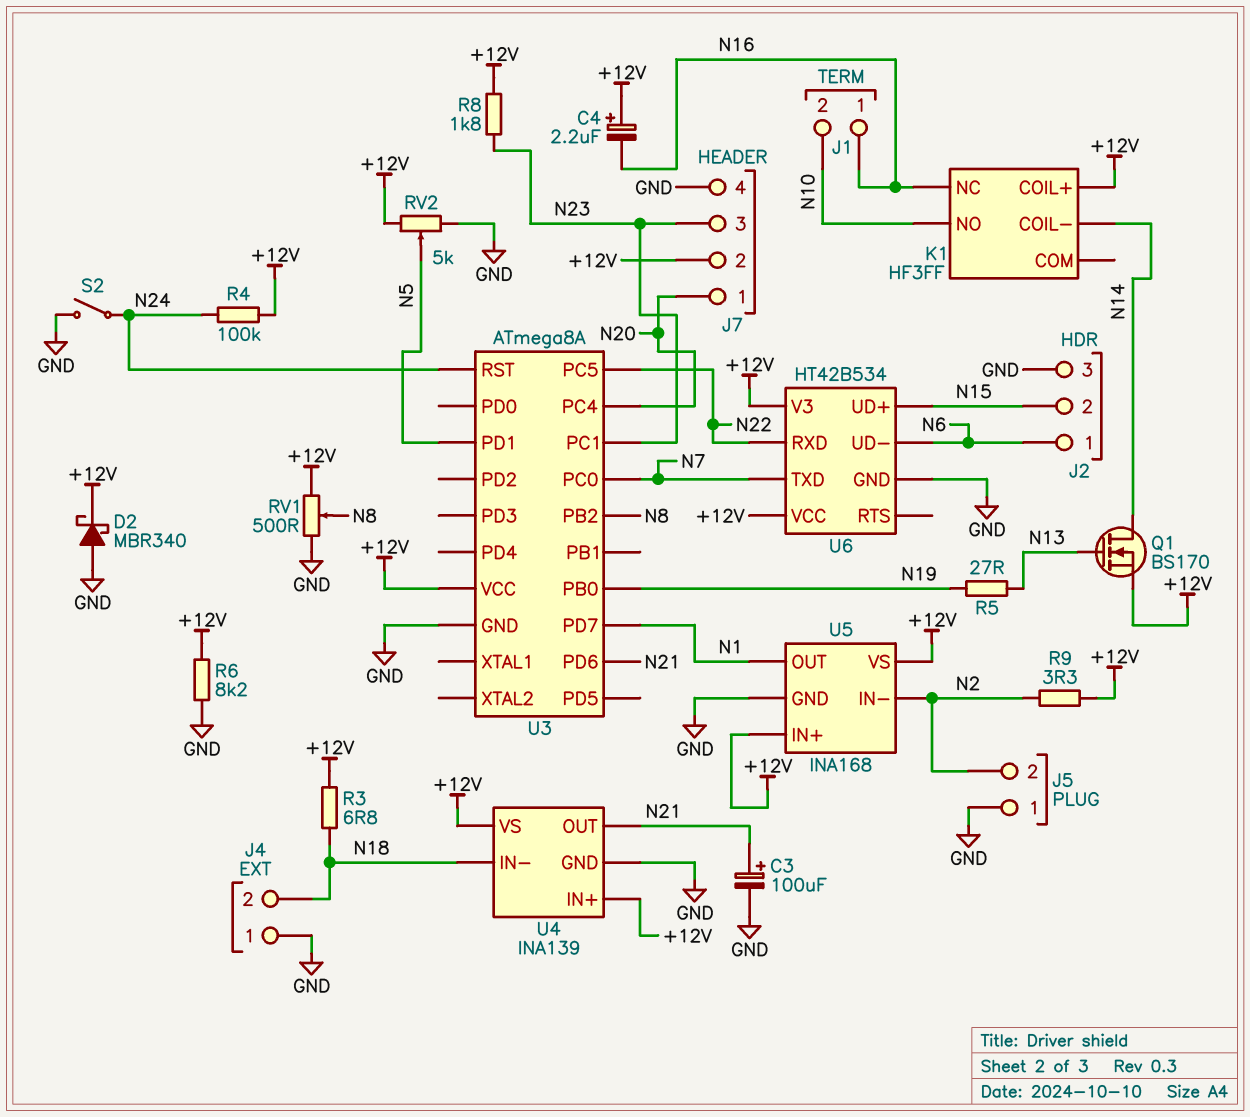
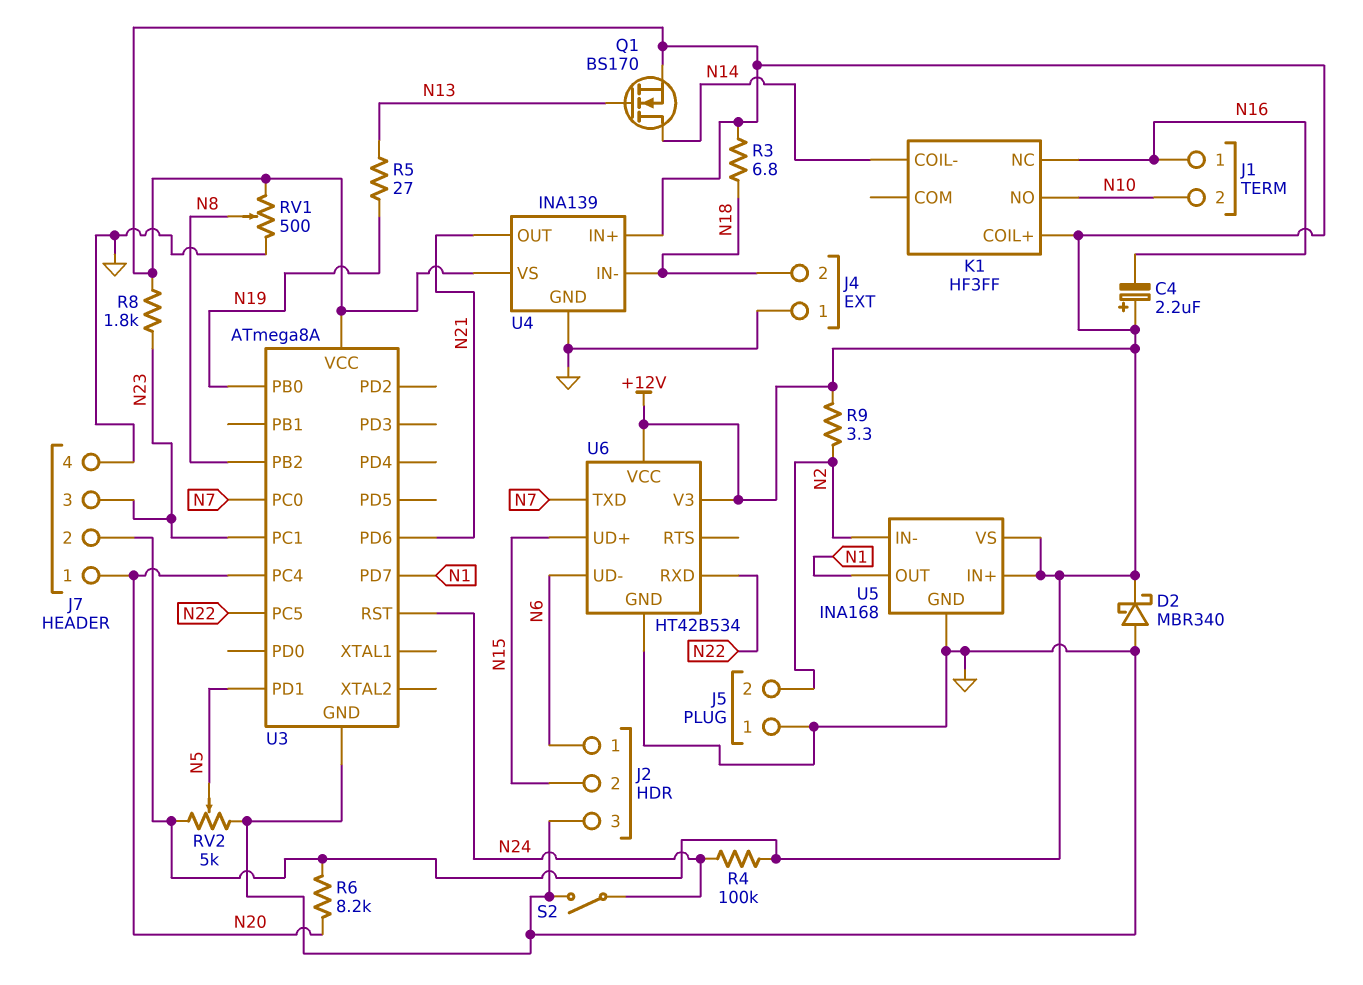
C3: 100uF (plus N21, minus GND) -> none
R6: 8.2k (+12V, GND) -> 8.2k (+12V, N20)

